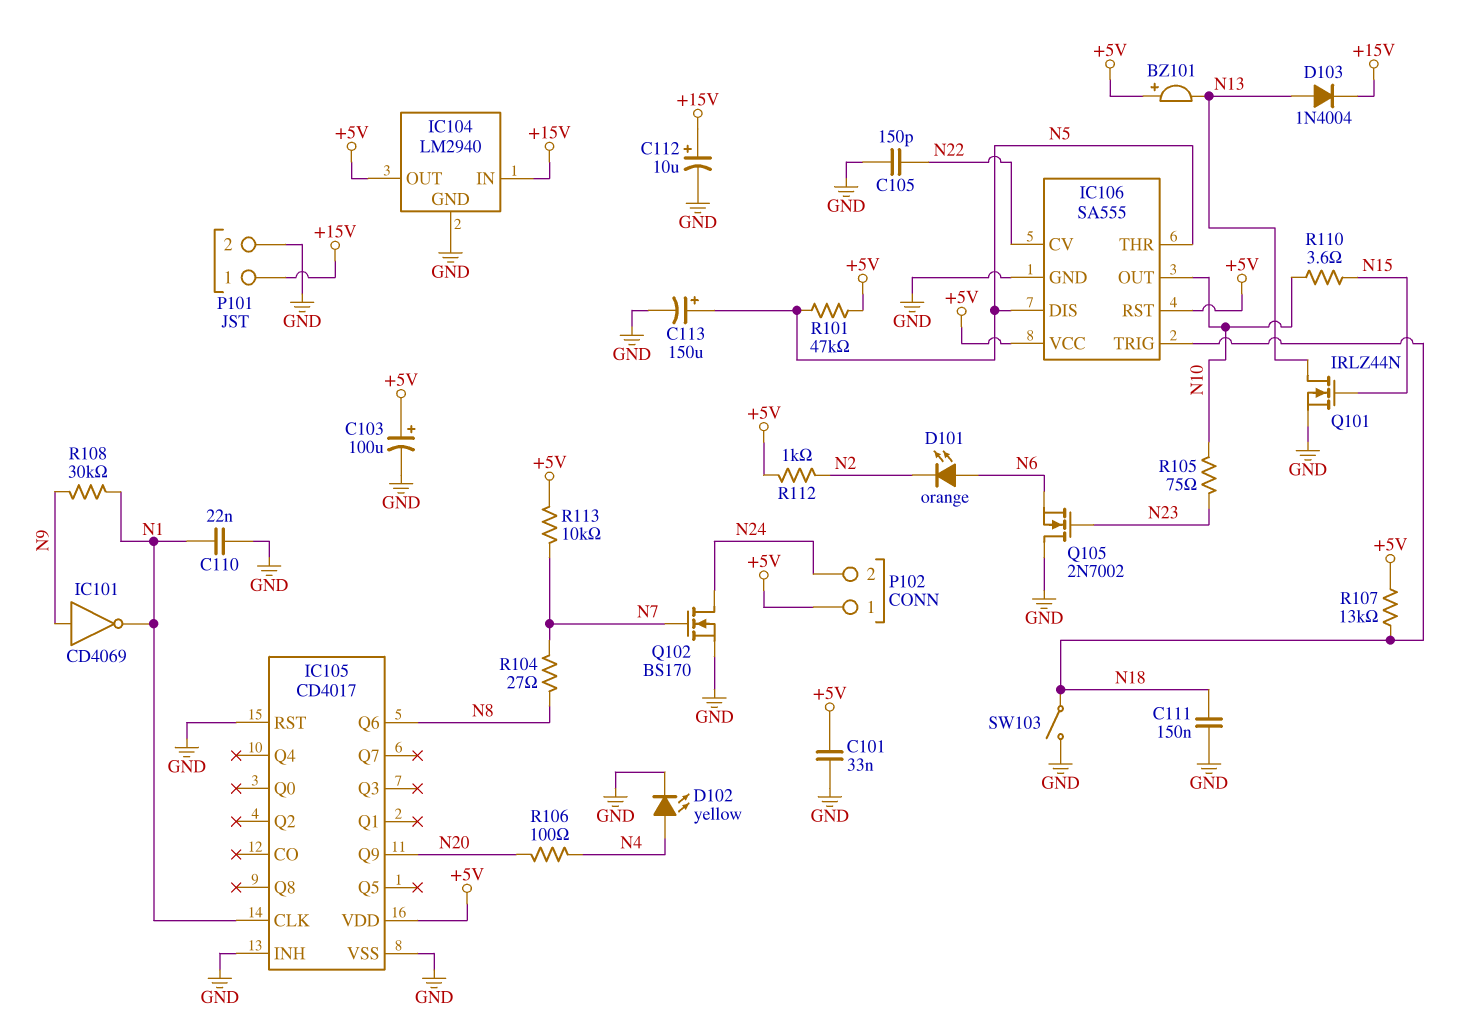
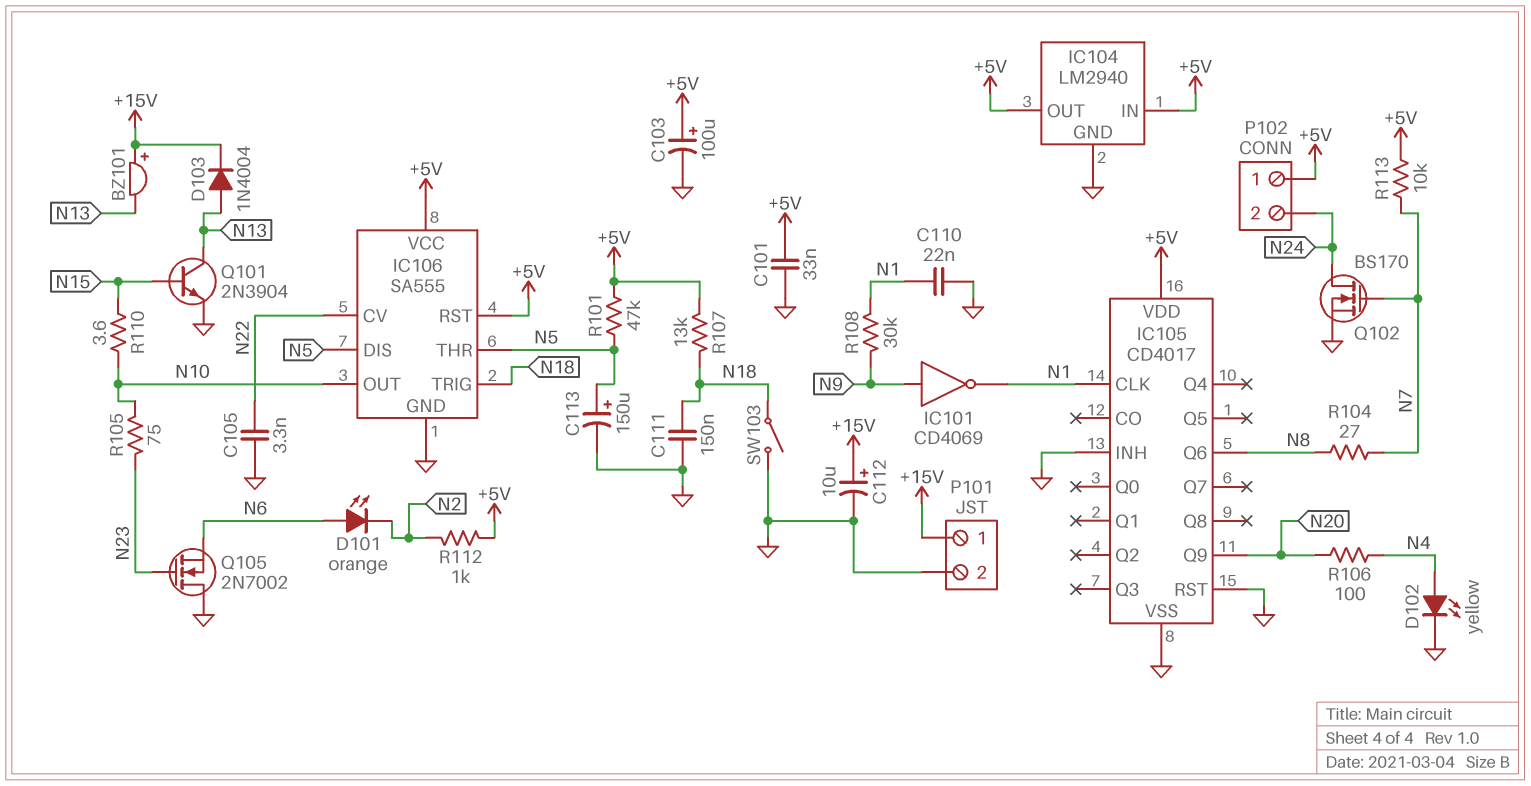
BZ101: buzzer (plus +5V, minus N13) -> buzzer (plus +15V, minus N13)
C105: 150pF (GND, N22) -> 3.3nF (GND, N22)
IC104 pin IN: +15V -> +5V
Q101: NMOS IRLZ44N (G N15, D N13, S GND) -> NPN 2N3904 (B N15, C N13, E GND)

